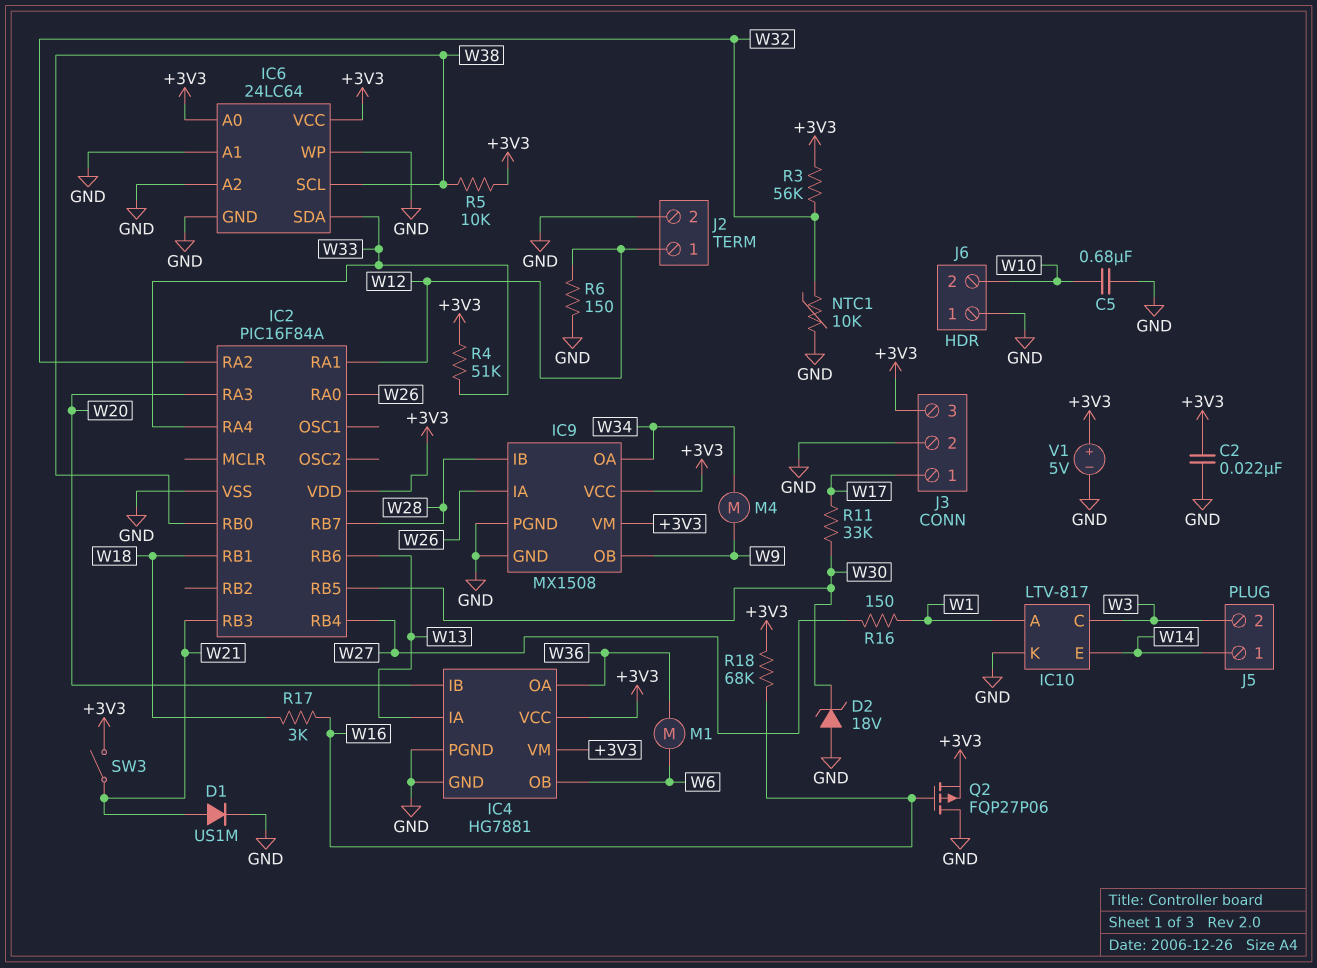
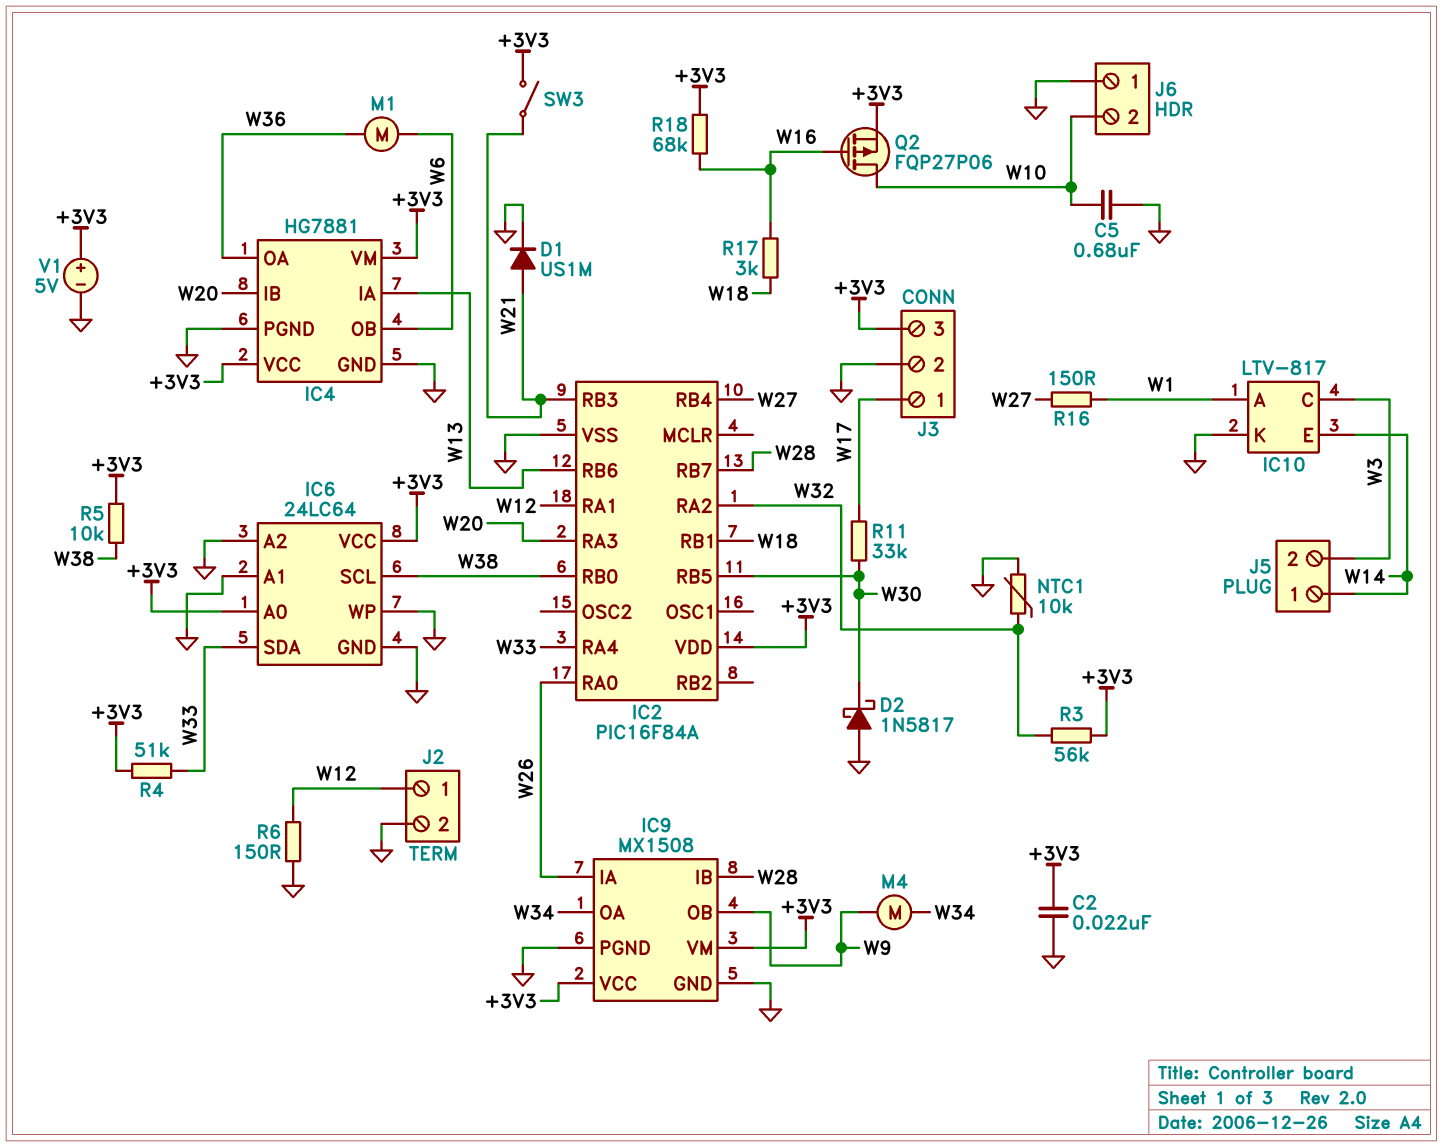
D2: zener 18V (A GND, K W30) -> schottky 1N5817 (A GND, K W30)
Q2: PMOS FQP27P06 (G W16, D GND, S +3V3) -> PMOS FQP27P06 (G W16, D W10, S +3V3)

